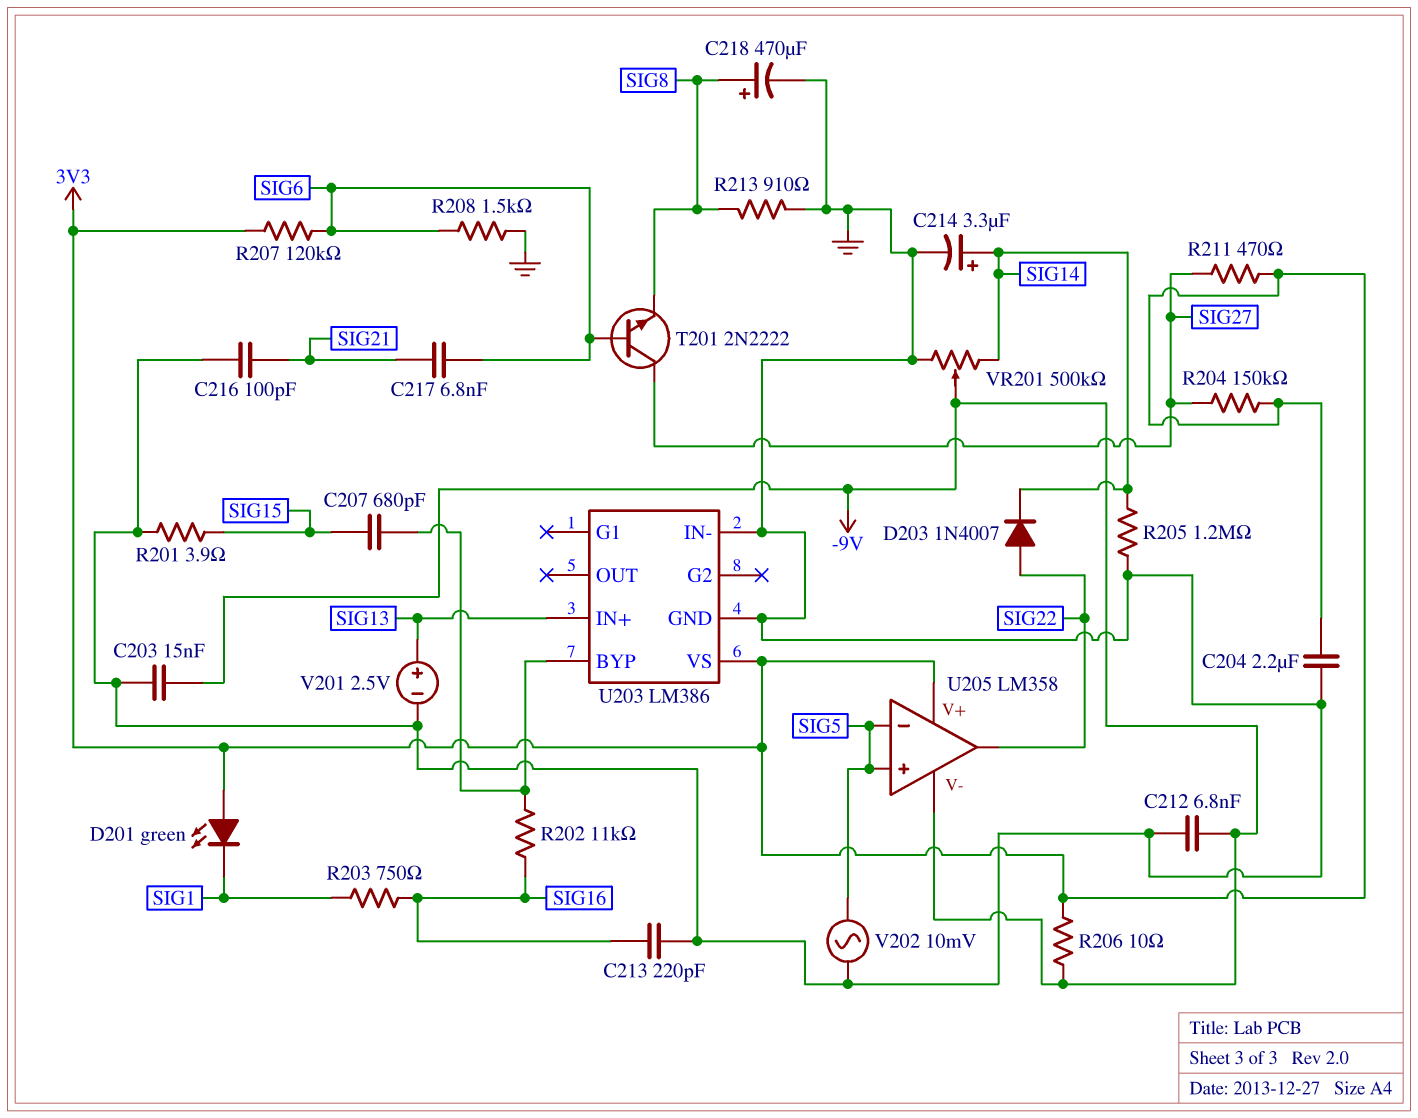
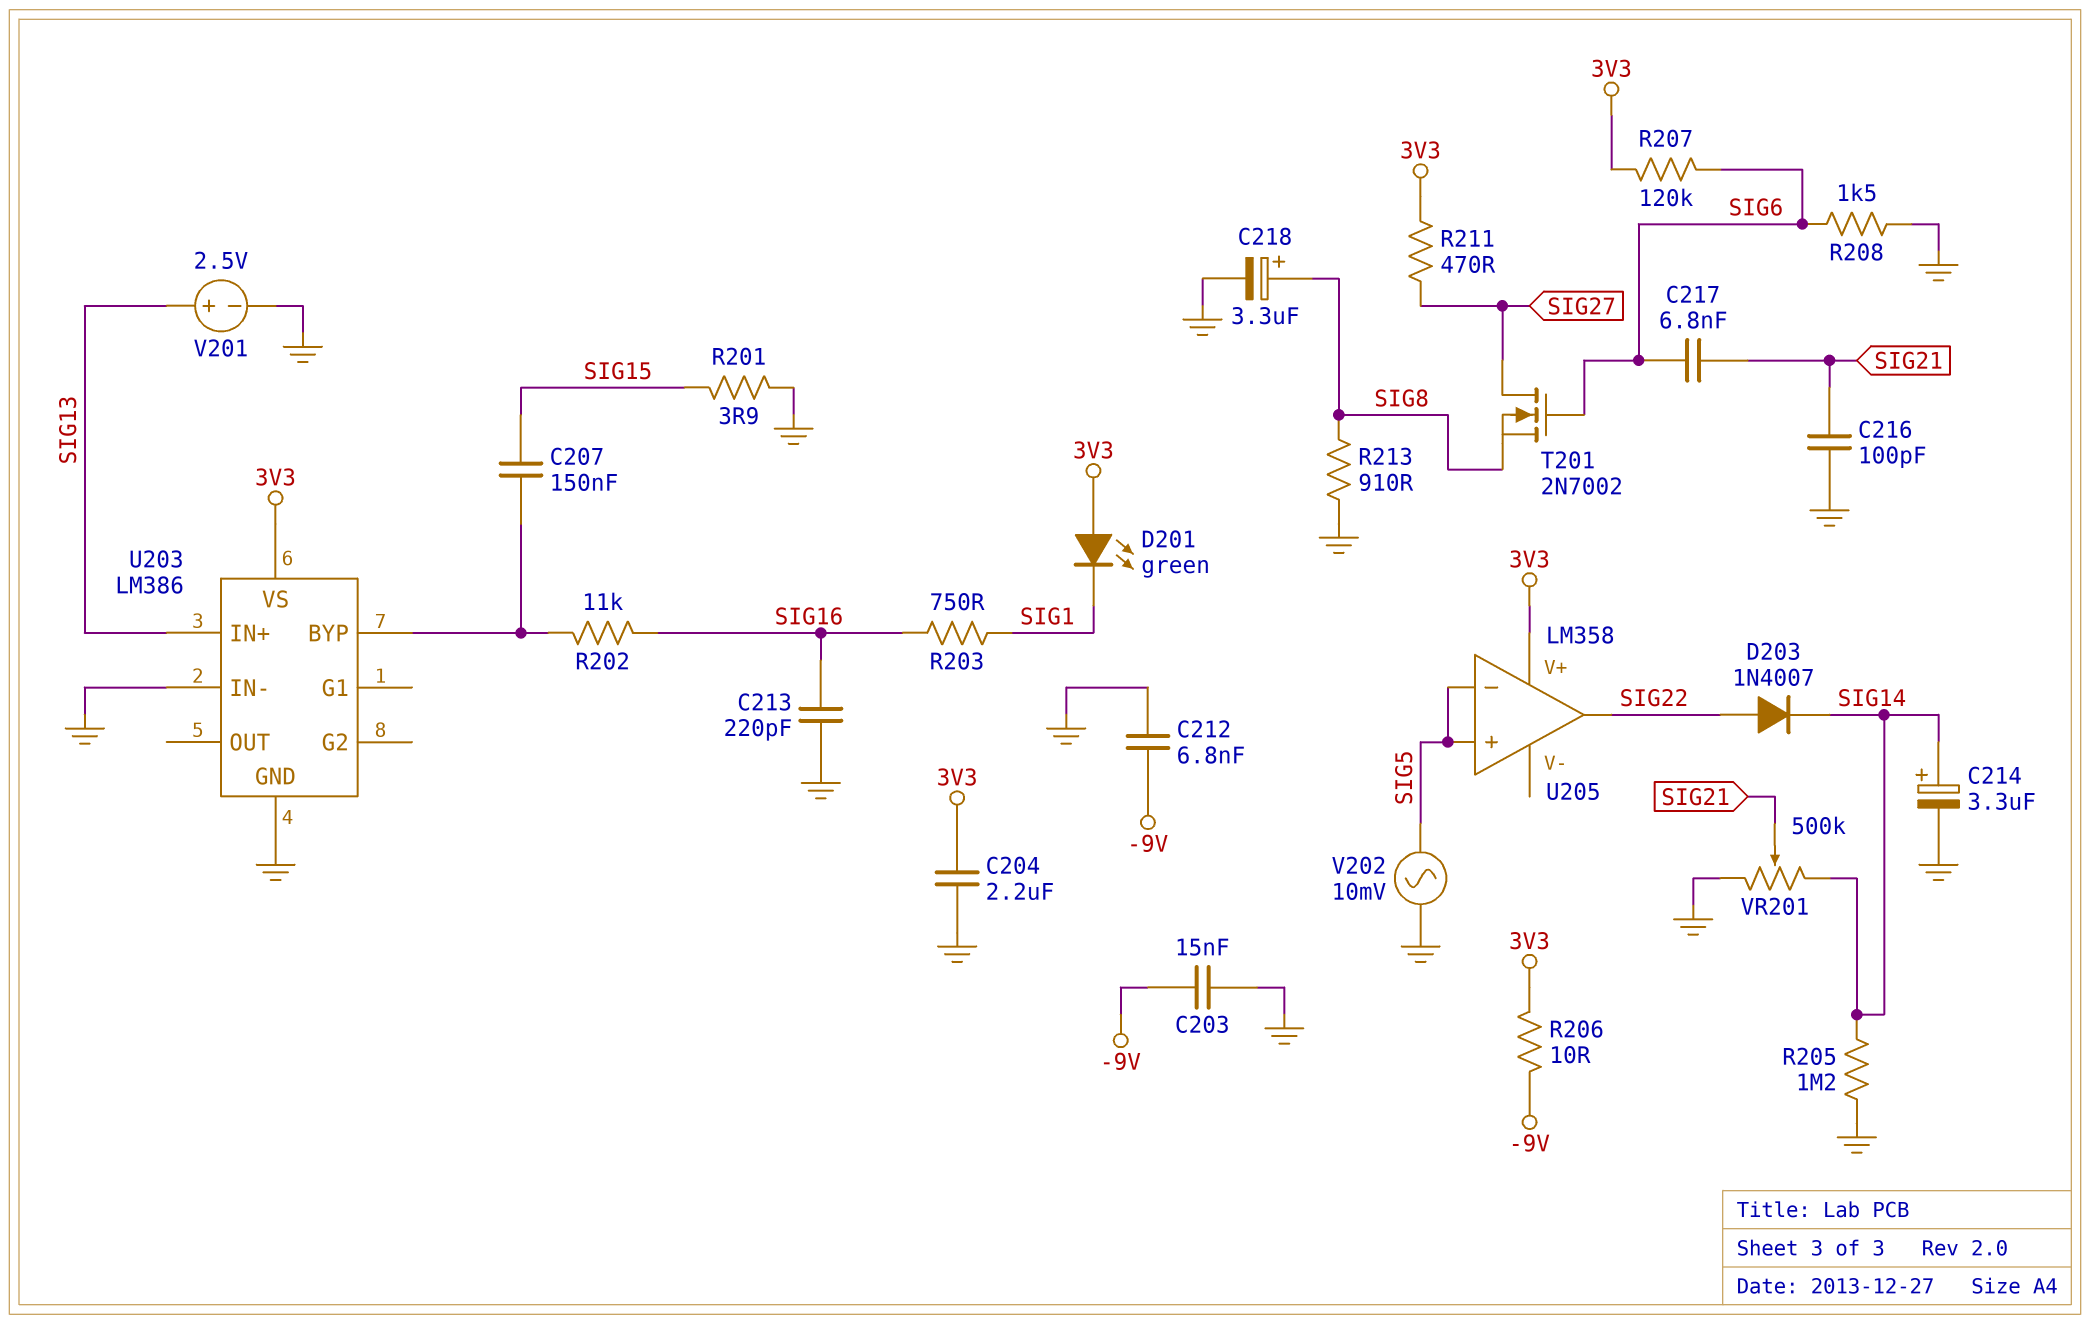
C207: 680pF (SIG15, U203/BYP) -> 150nF (SIG15, U203/BYP)
C218: 470uF (plus SIG8, minus GND) -> 3.3uF (plus SIG8, minus GND)
R204: 150k (3V3, SIG27) -> none
T201: NPN 2N2222 (B SIG6, C SIG27, E SIG8) -> NMOS 2N7002 (G SIG6, D SIG27, S SIG8)
U205 pin V-: -9V -> none
VR201: 500k (GND, SIG14, wiper -9V) -> 500k (GND, SIG14, wiper SIG21)

